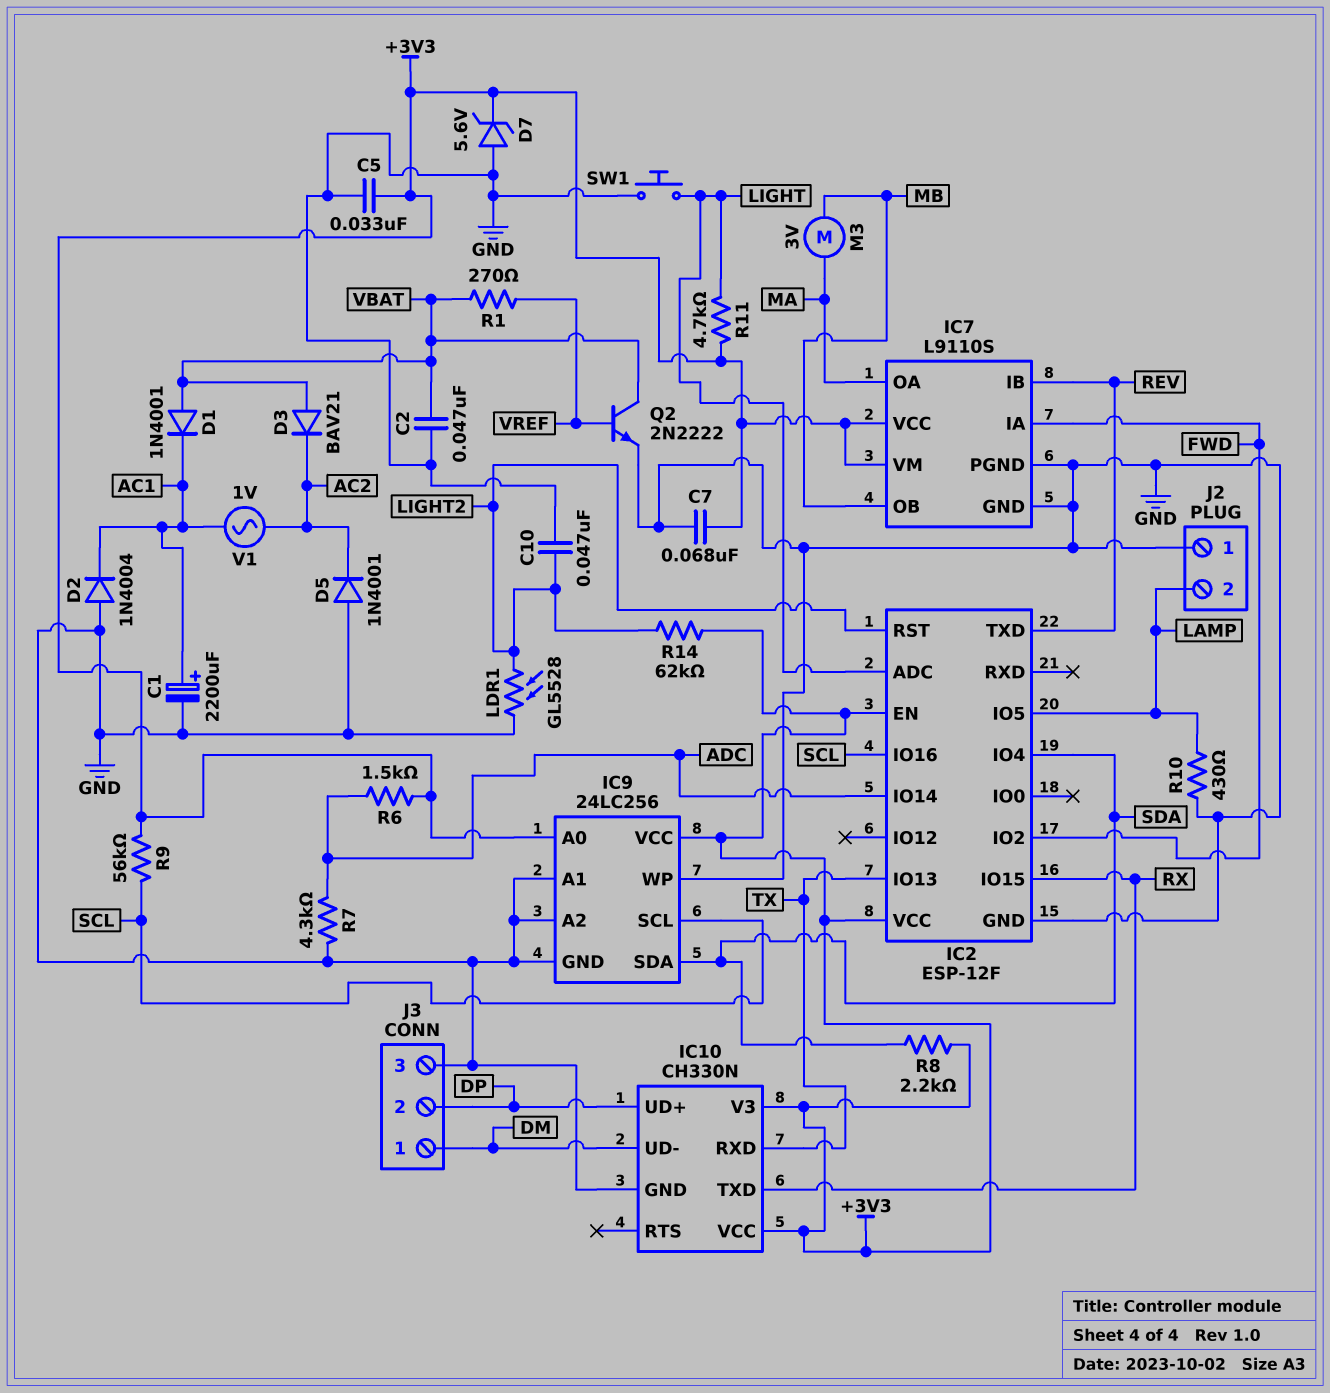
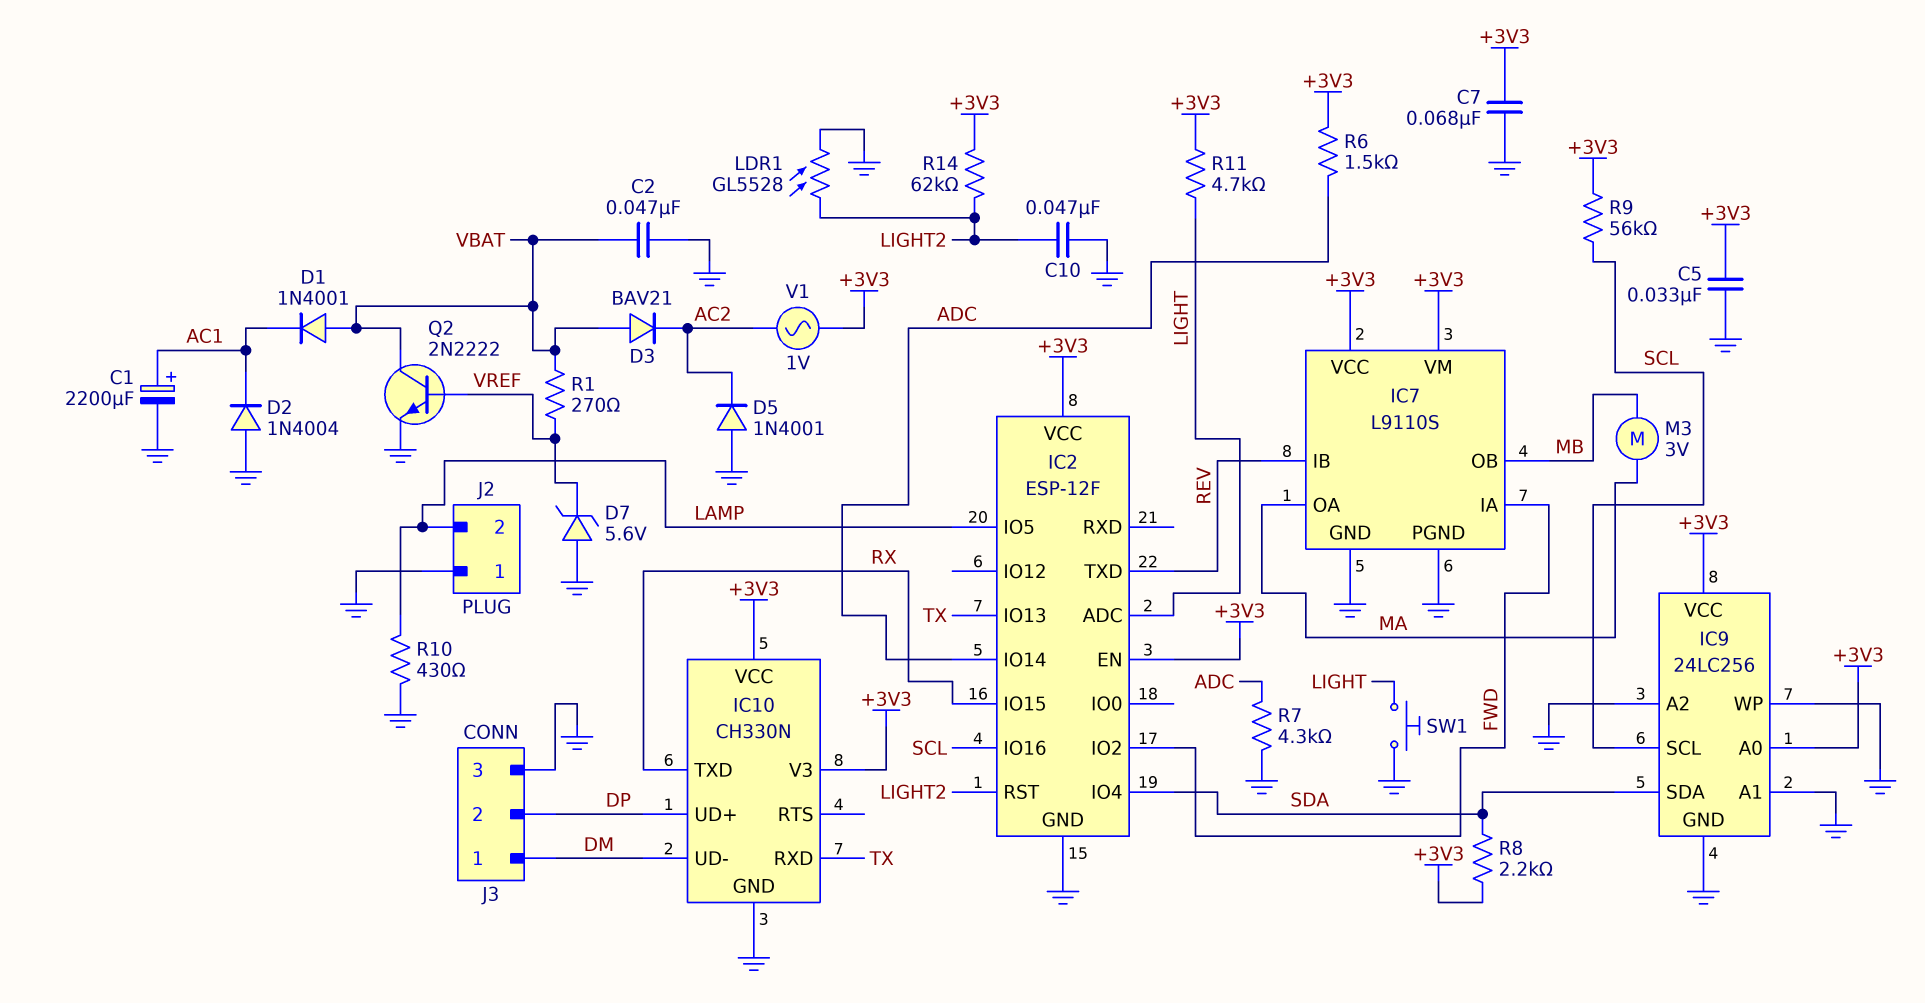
D7: zener 5.6V (A GND, K +3V3) -> zener 5.6V (A GND, K VREF)
V1: AC 1V (AC1, AC2) -> AC 1V (+3V3, AC2)

